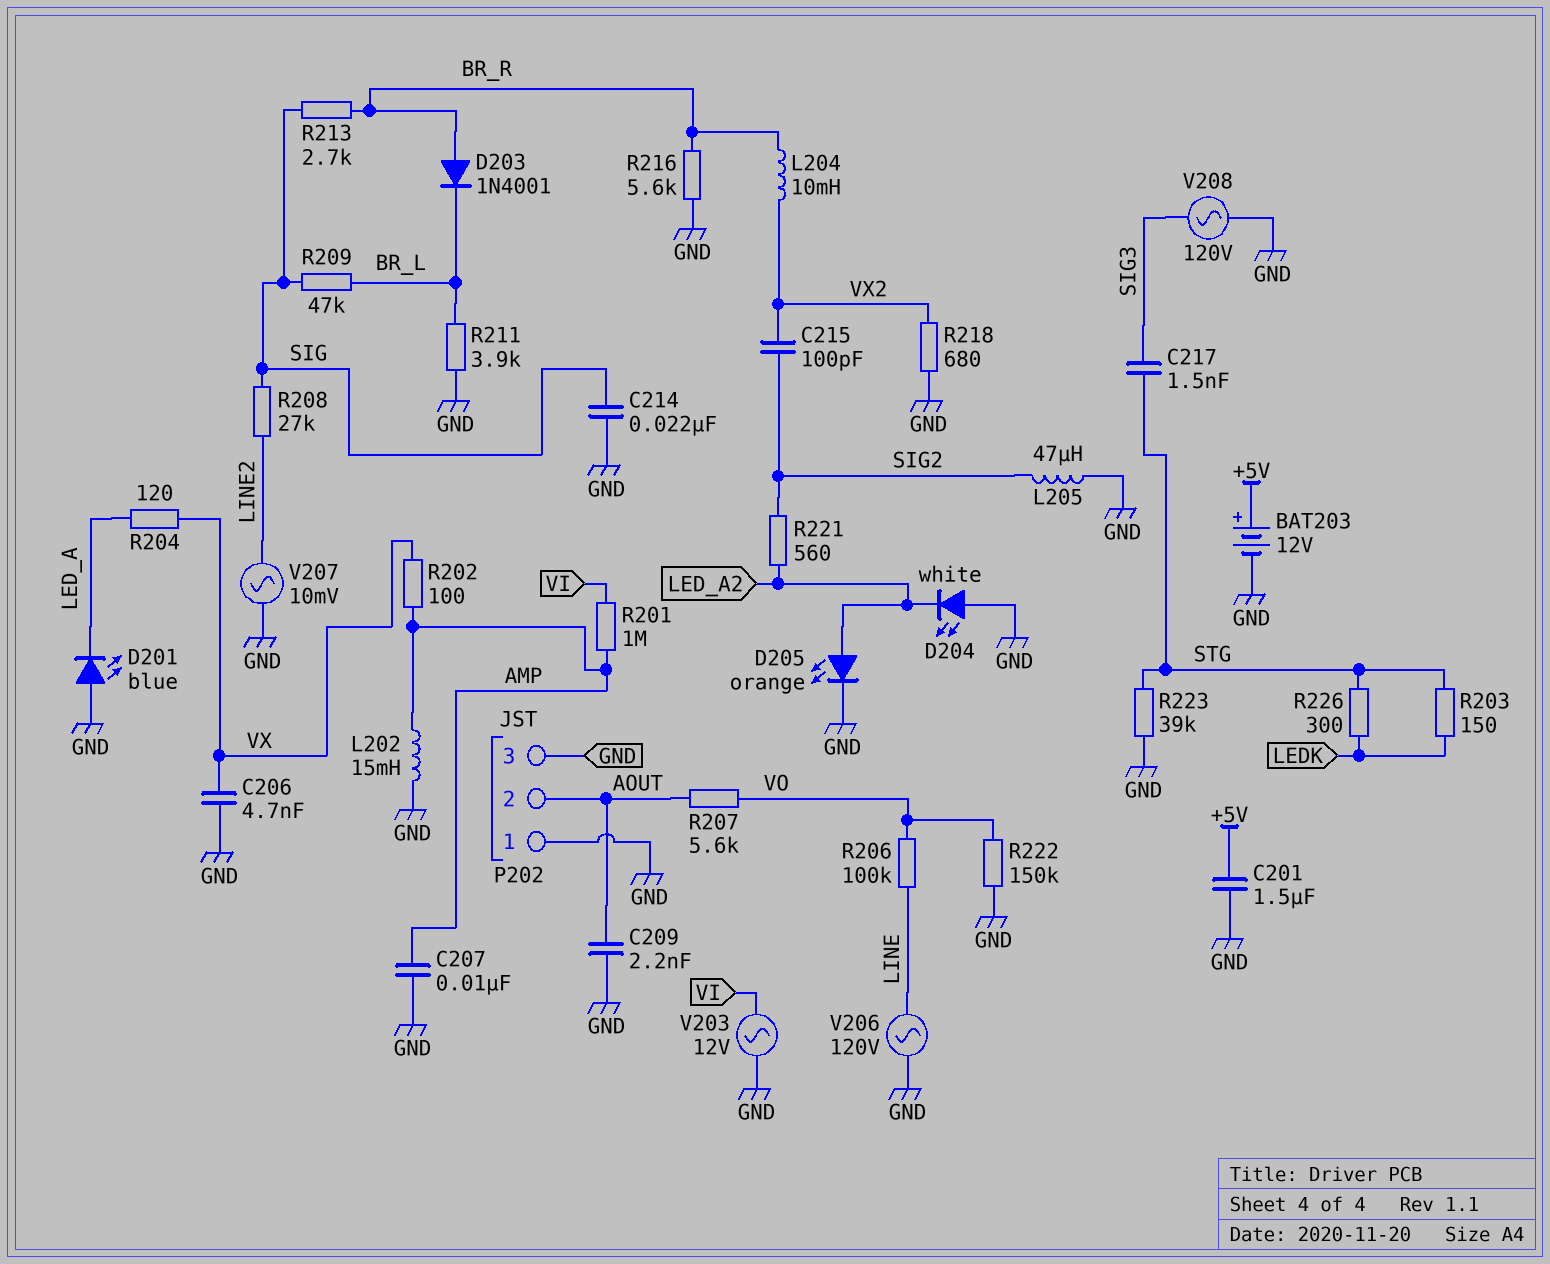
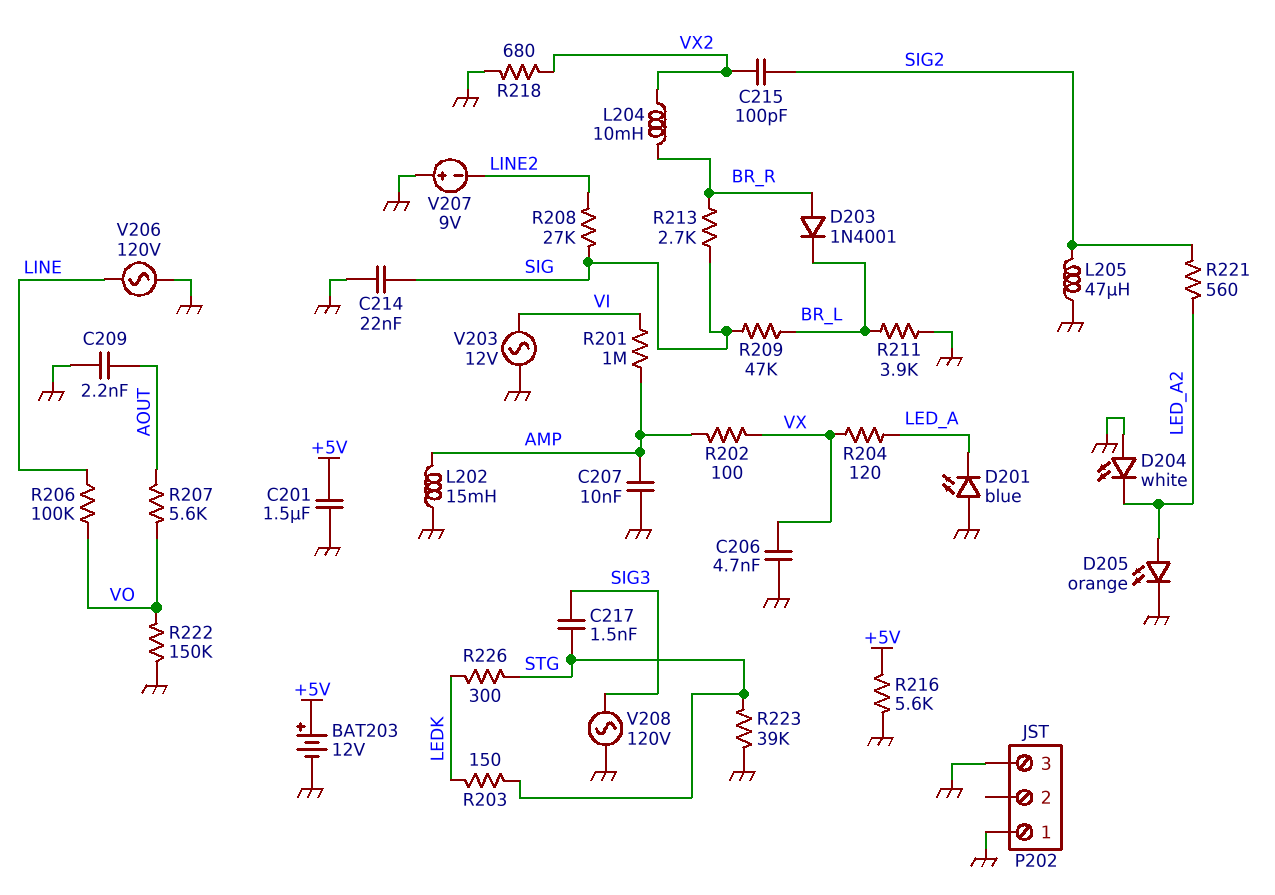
P202 pin 2: AOUT -> none
R216: 5.6k (BR_R, GND) -> 5.6k (+5V, GND)
V207: AC 10mV (GND, LINE2) -> 9V (plus GND, minus LINE2)

